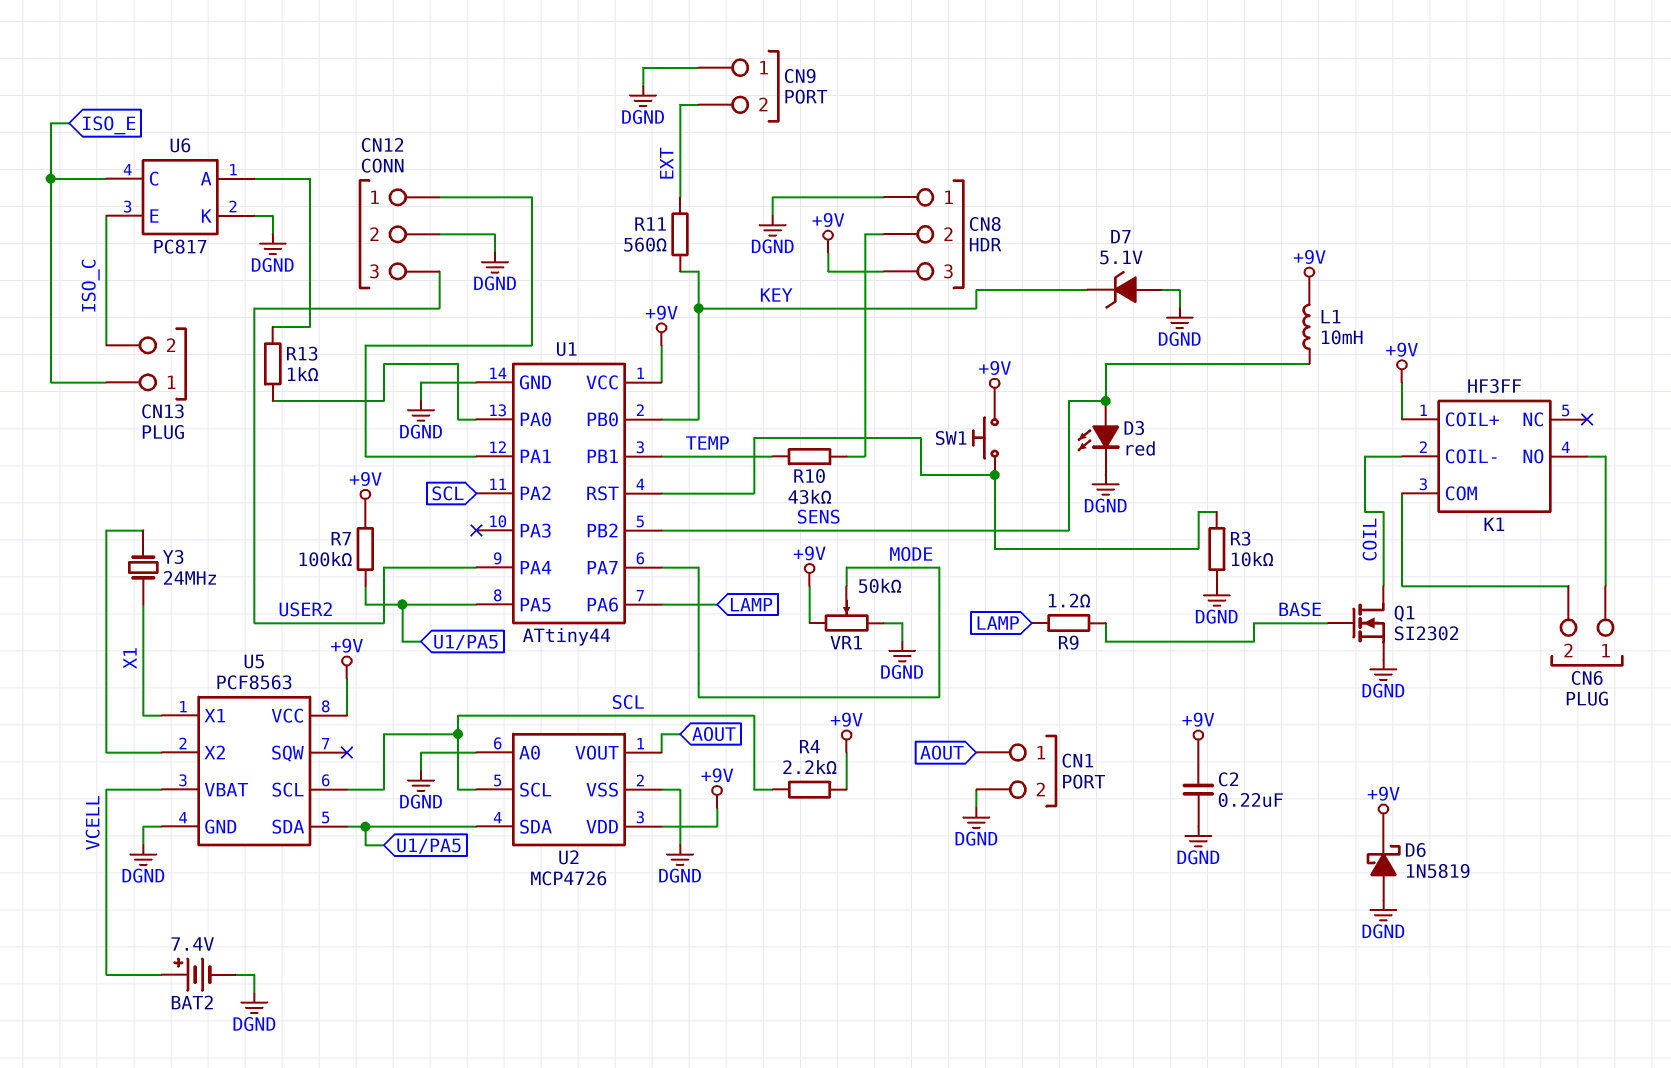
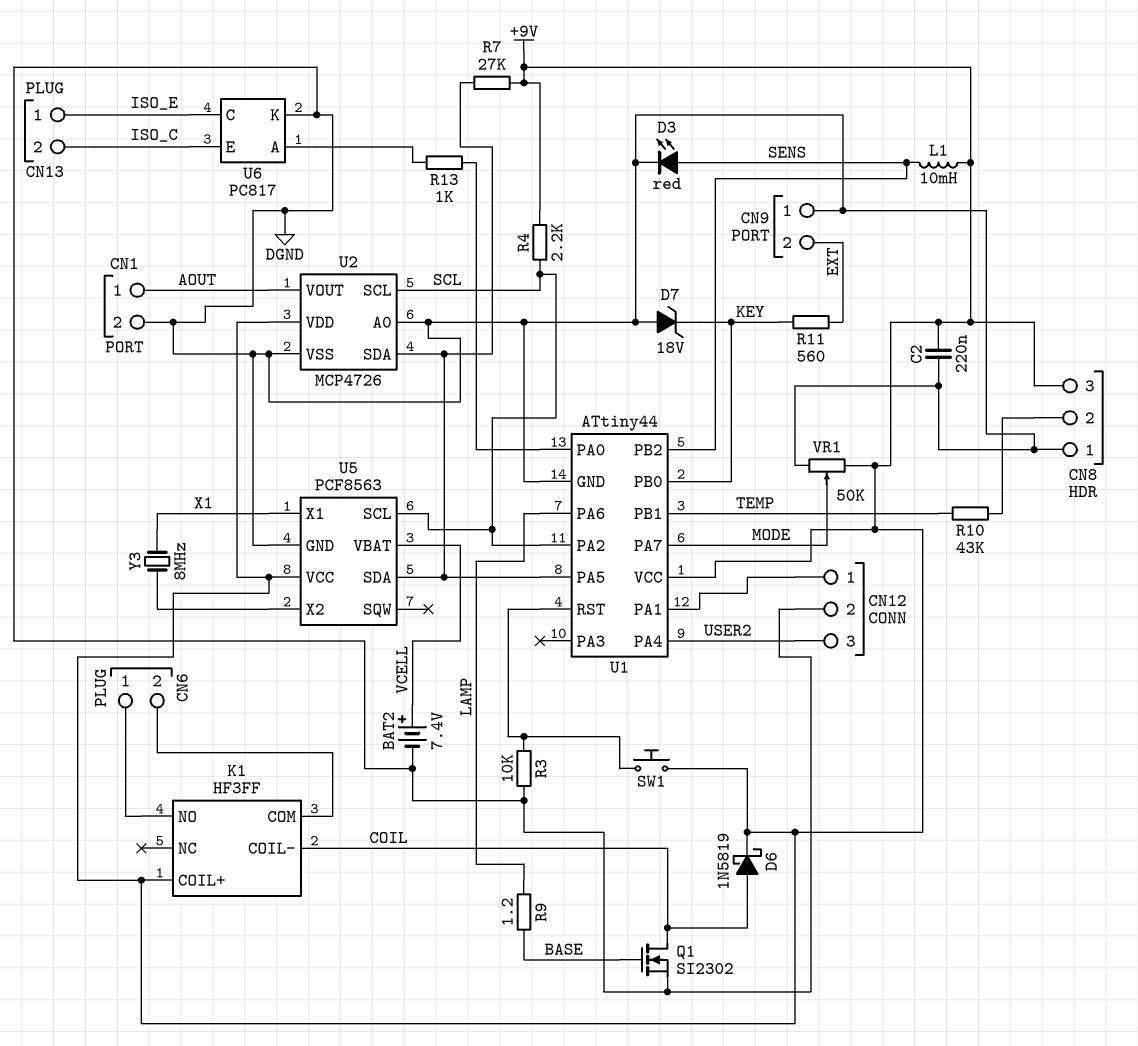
D6: schottky 1N5819 (A DGND, K +9V) -> schottky 1N5819 (A COIL, K +9V)
D7: zener 5.1V (A DGND, K KEY) -> zener 18V (A DGND, K KEY)
R7: 100k (+9V, U1/PA5) -> 27k (+9V, U1/PA5)
Y3: 24MHz (U5/X2, X1) -> 8MHz (U5/X2, X1)

